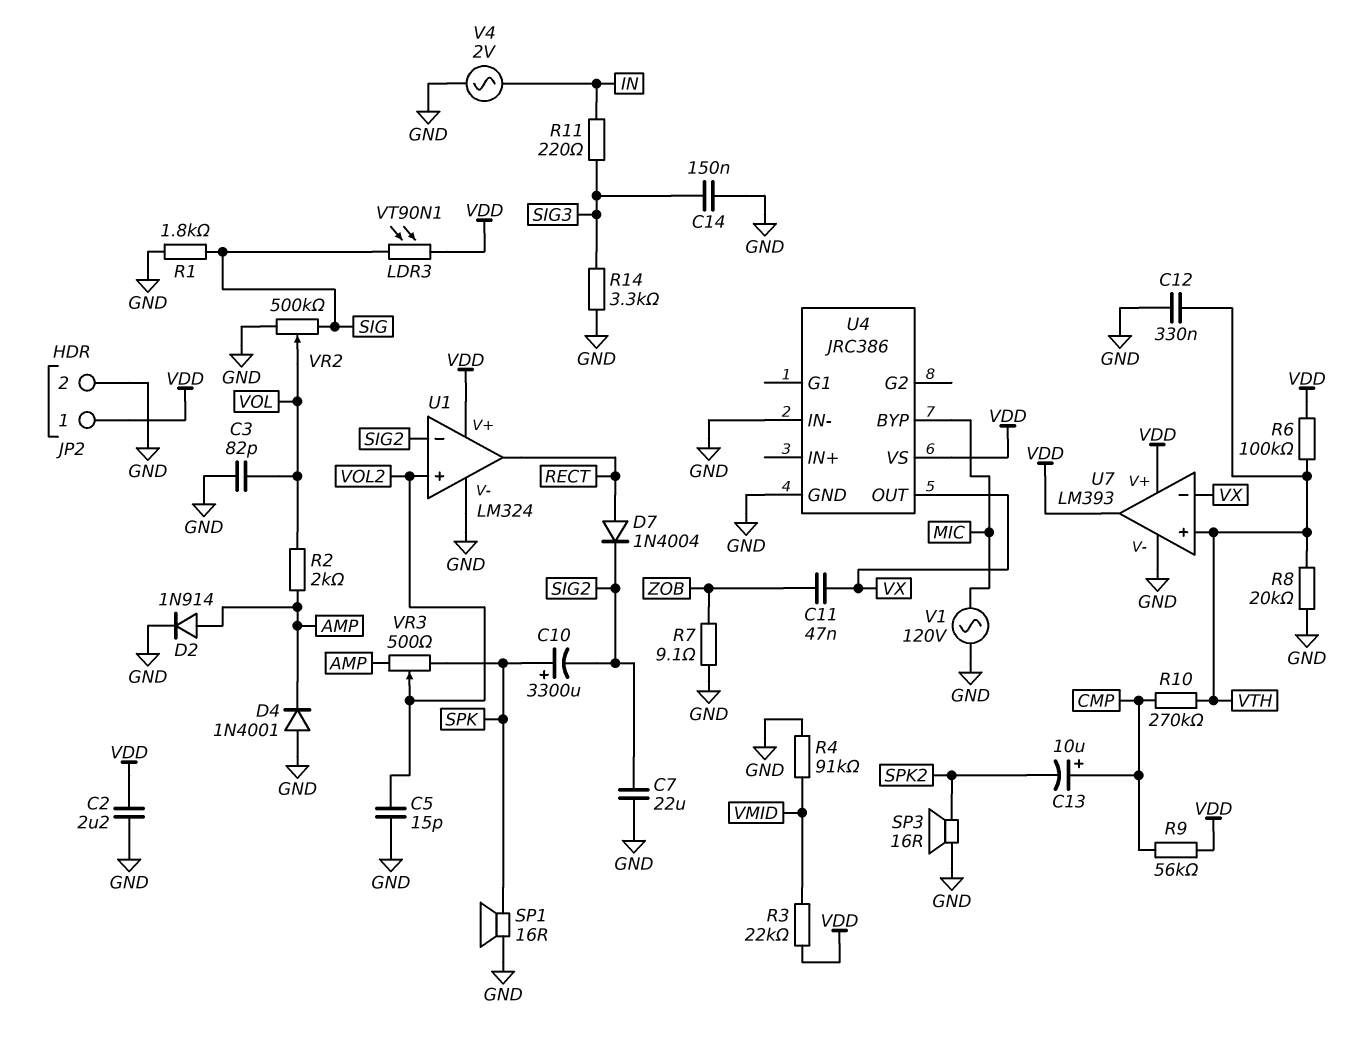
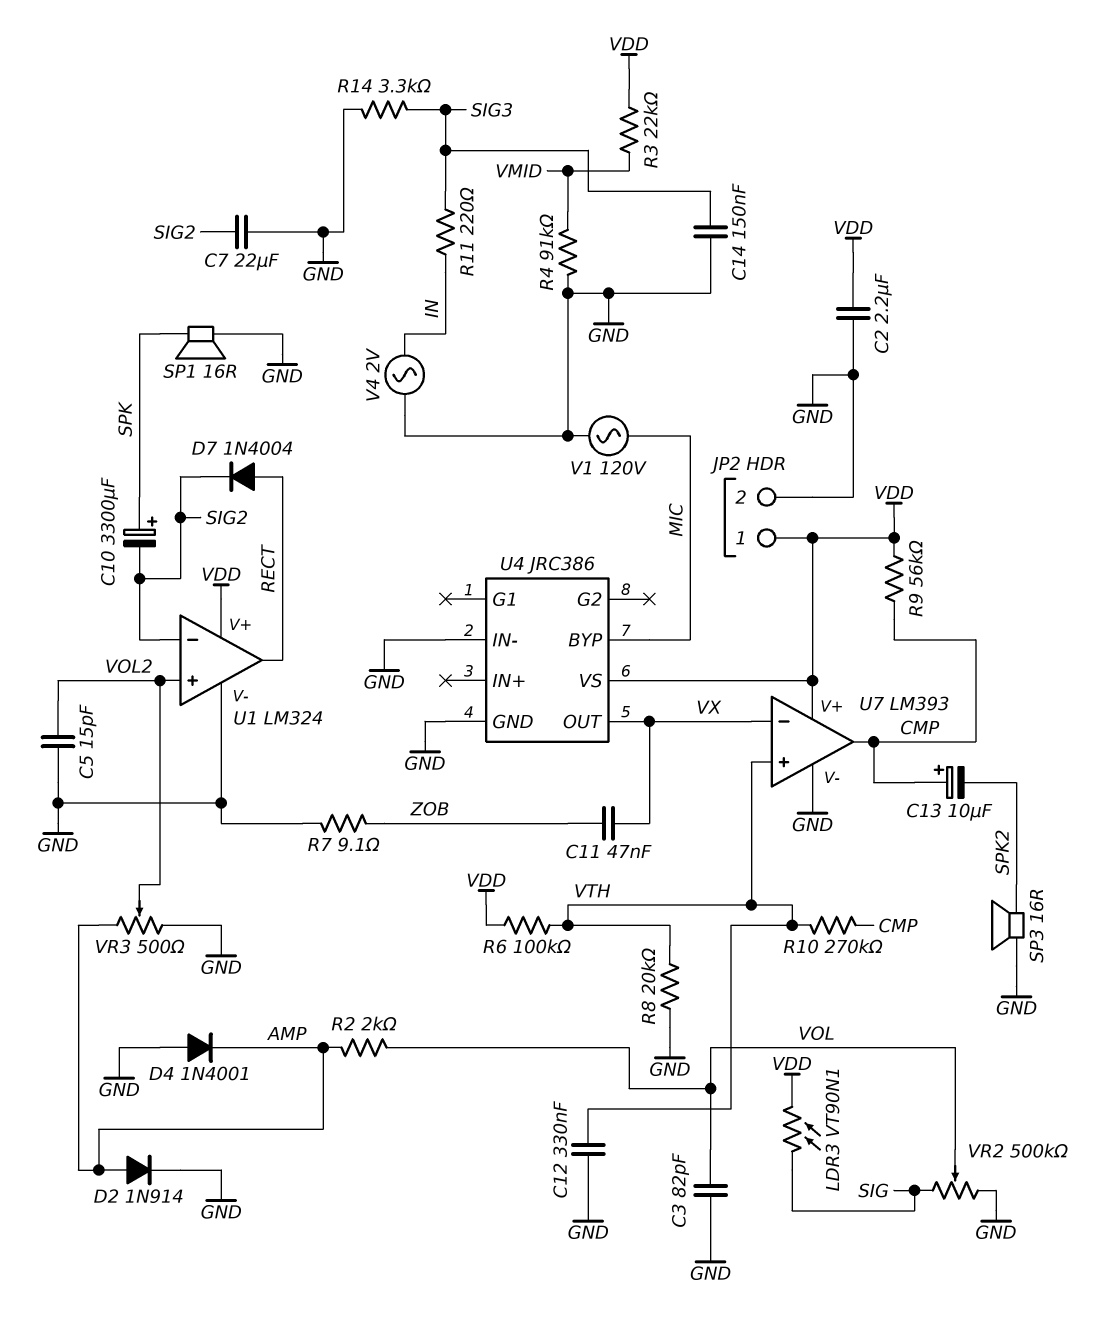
R1: 1.8k (GND, SIG) -> none
U7 pin out: VDD -> CMP
VR3: 500 (AMP, SPK, wiper VOL2) -> 500 (AMP, GND, wiper VOL2)

